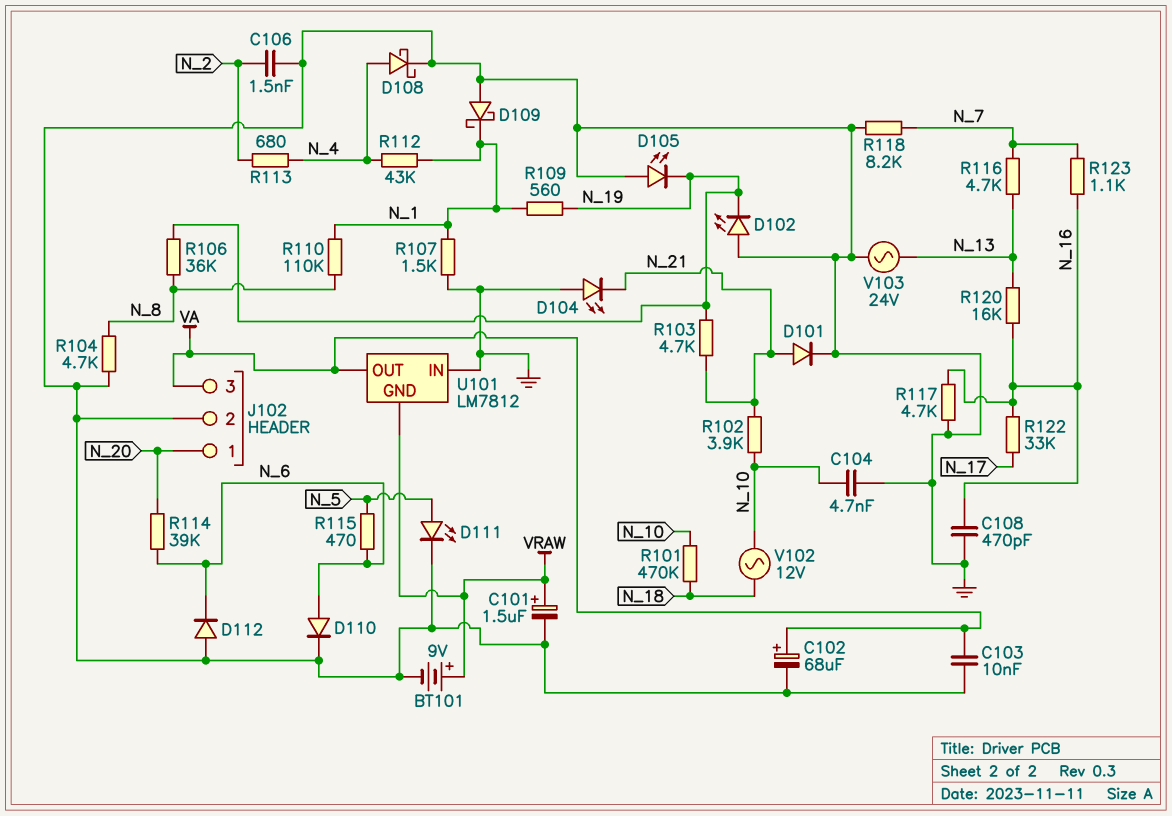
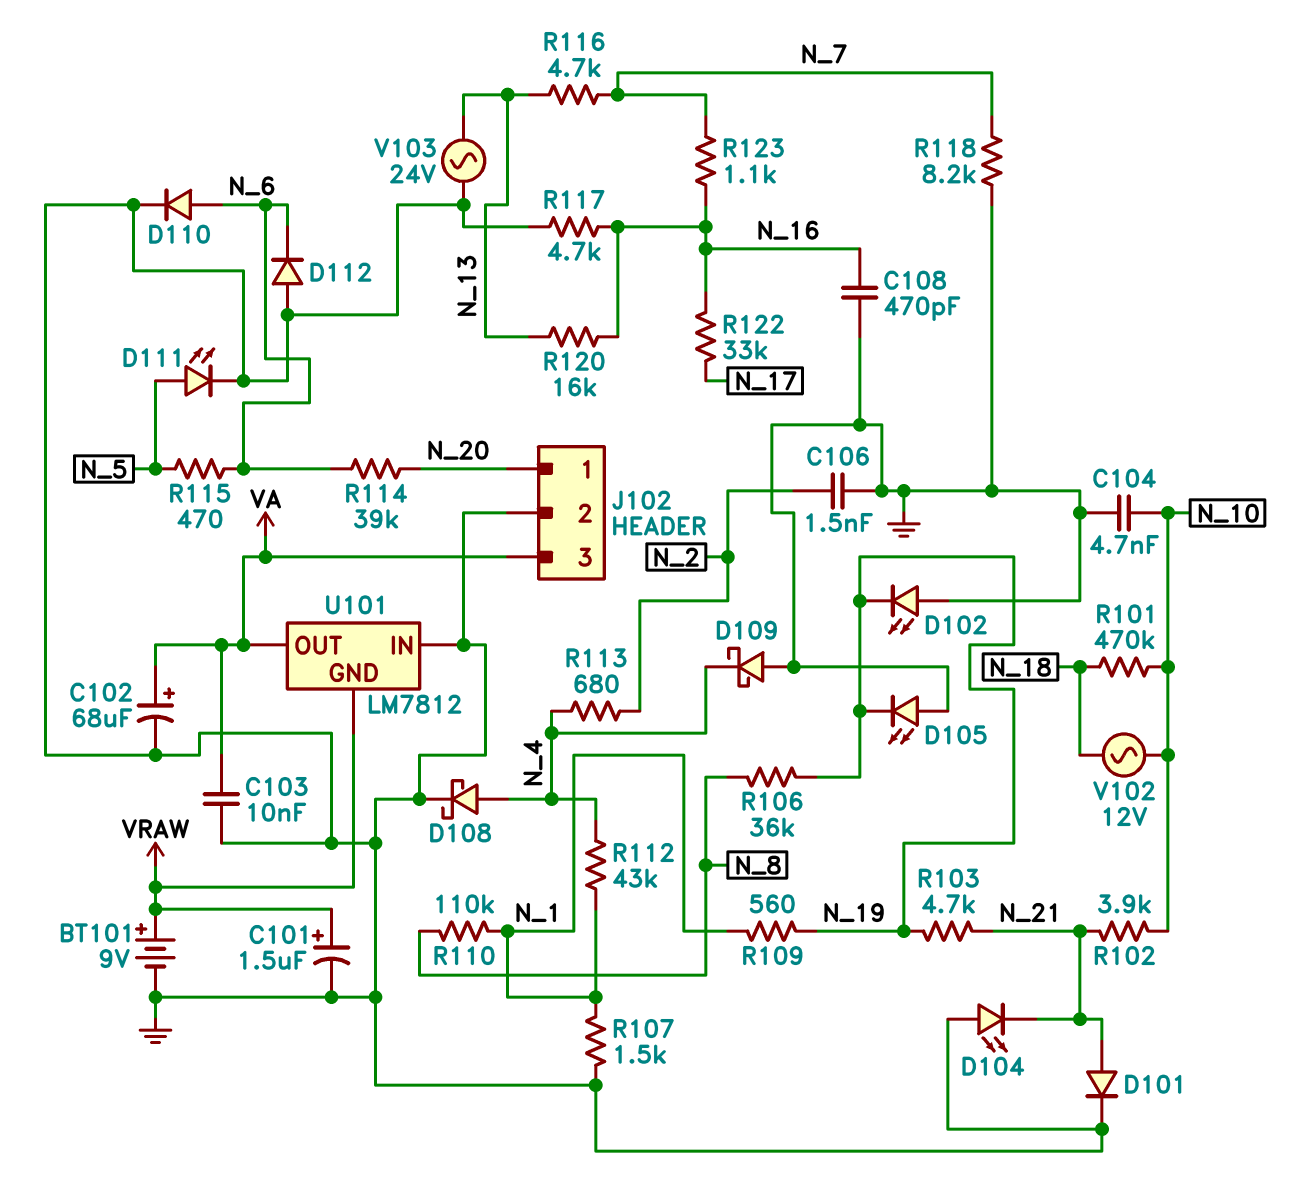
D109: schottky (A GND, K N_1) -> schottky (A GND, K N_4)
R104: 4.7k (GND, N_8) -> none

